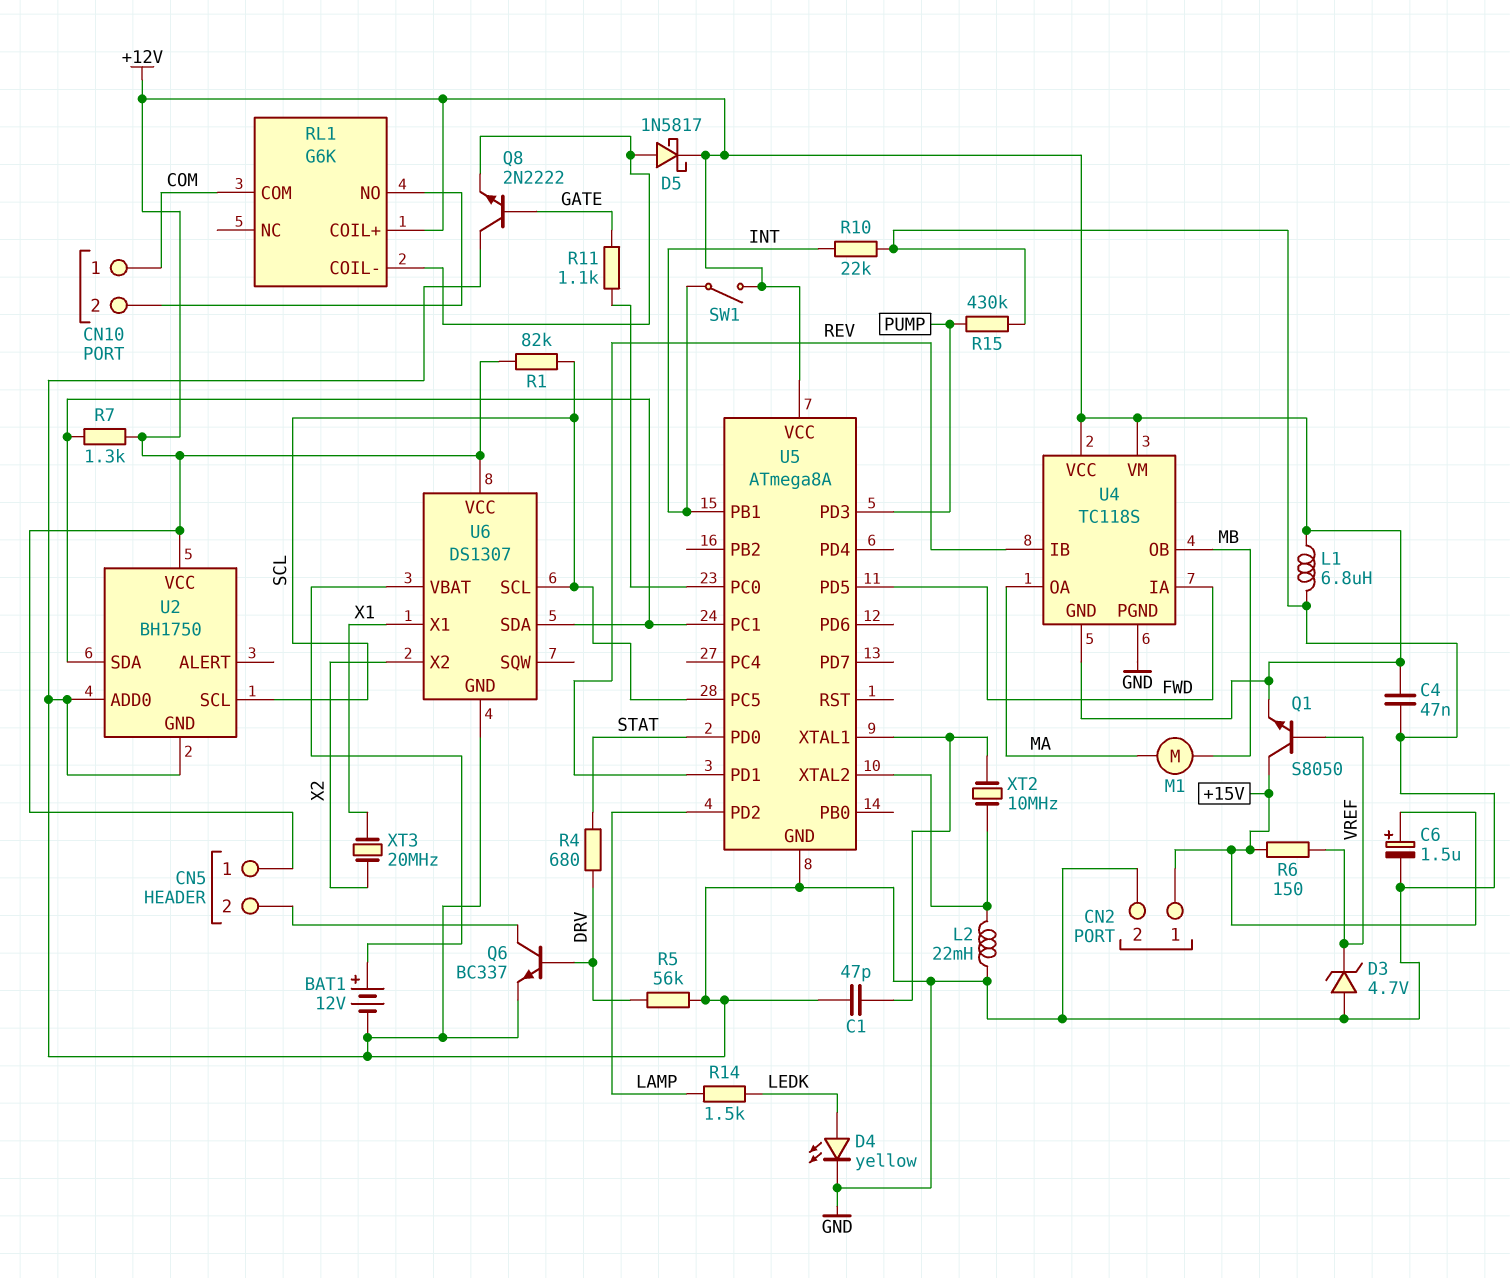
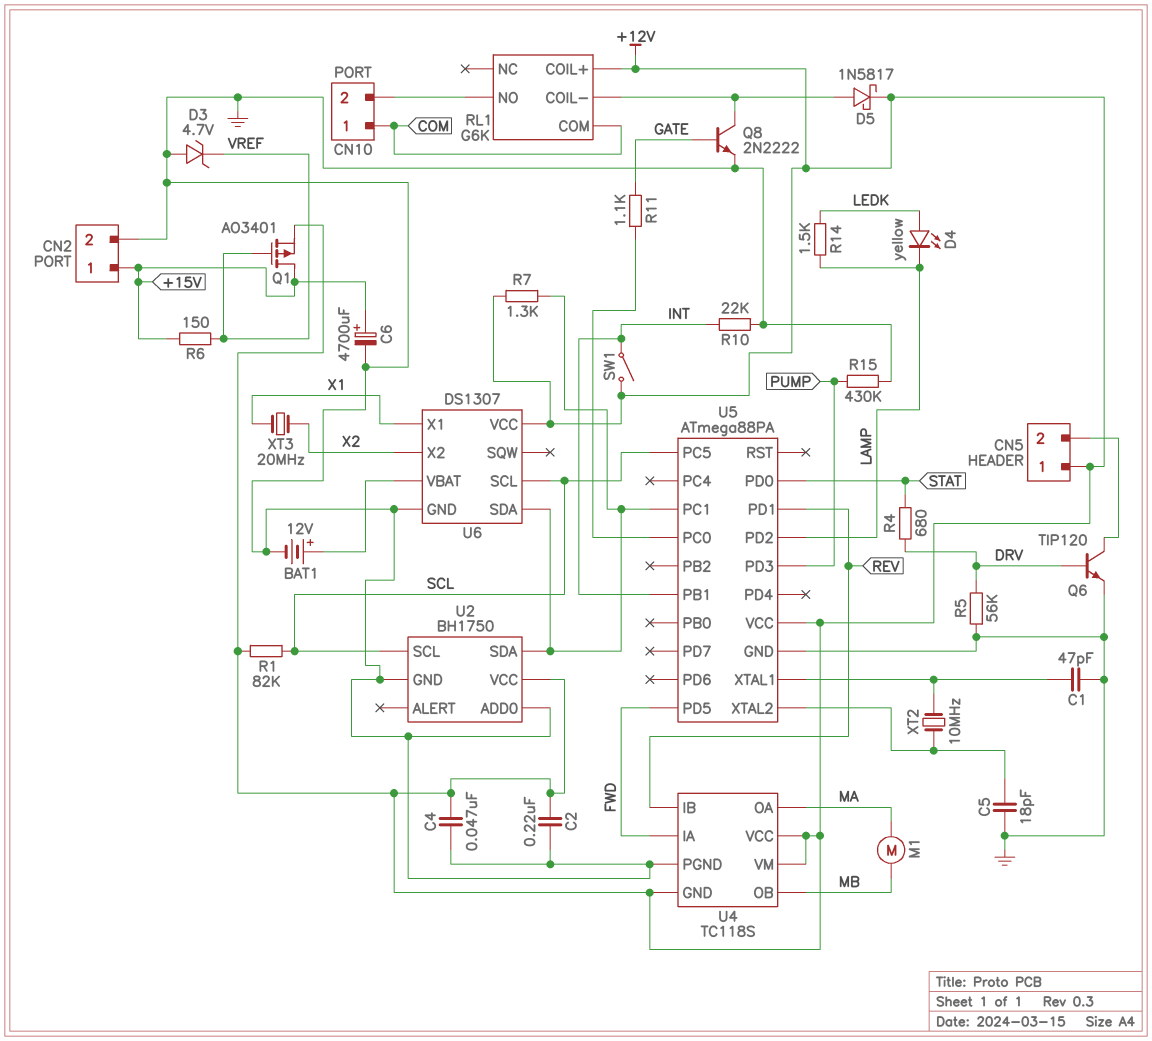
C2: none -> 220nF (+12V, GND)
C5: none -> 18pF (GND, U5/XTAL2)
C6: 1.5uF (plus +15V, minus GND) -> 4700uF (plus +15V, minus GND)
D4: LED yellow (A LEDK, K GND) -> LED yellow (A LEDK, K LAMP)
L1: 6.8uH (+12V, GND) -> none
L2: 22mH (GND, U5/XTAL2) -> none
Q1: NPN S8050 (B VREF, C +15V, E +12V) -> PMOS AO3401 (G VREF, D +15V, S +12V)
Q6: NPN BC337 (B DRV, C CN5/2, E GND) -> NPN TIP120 (B DRV, C CN5/2, E GND)
Q8: NPN 2N2222 (B GATE, C GND, E RL1/COIL-) -> NPN 2N2222 (B GATE, C RL1/COIL-, E GND)
U5: ATmega8A -> ATmega88PA

